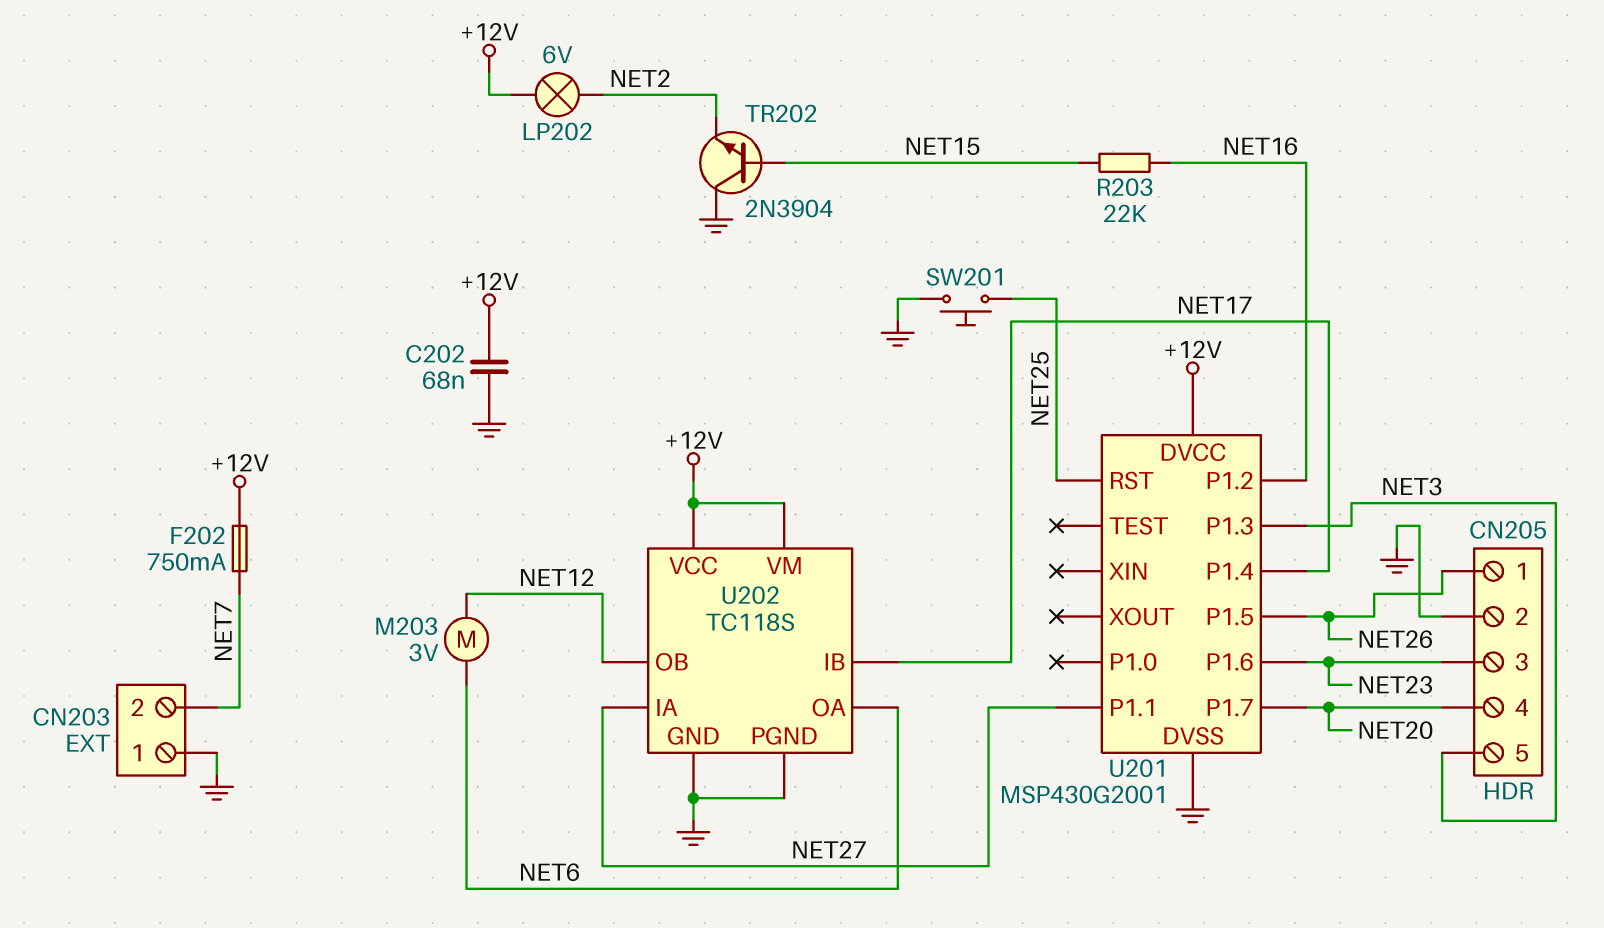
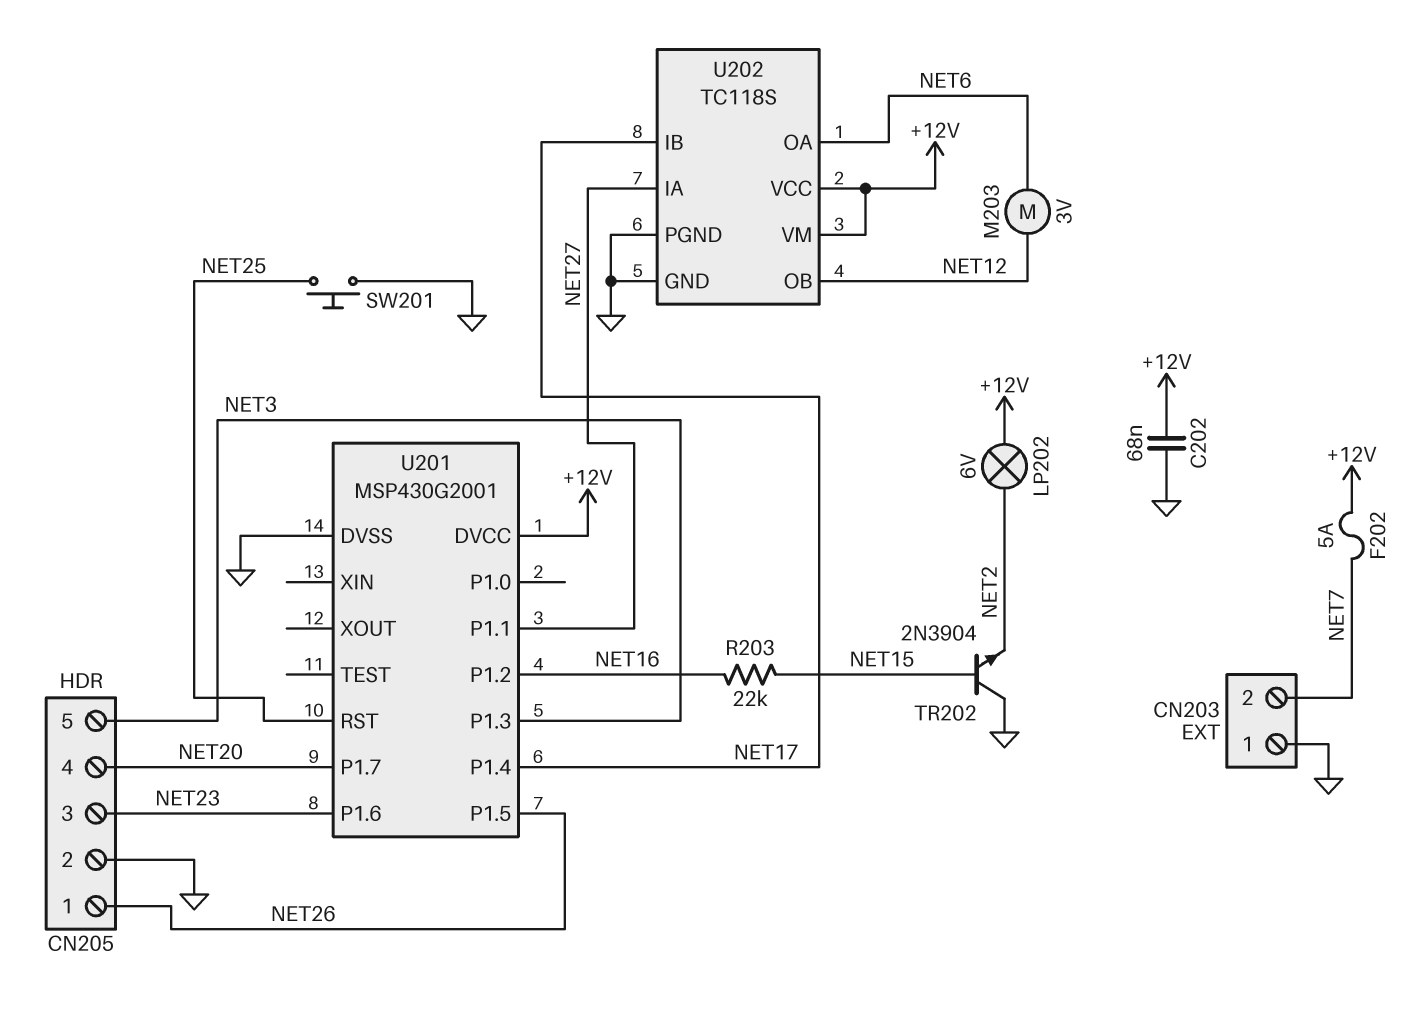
F202: 750mA (+12V, NET7) -> 5A (+12V, NET7)

